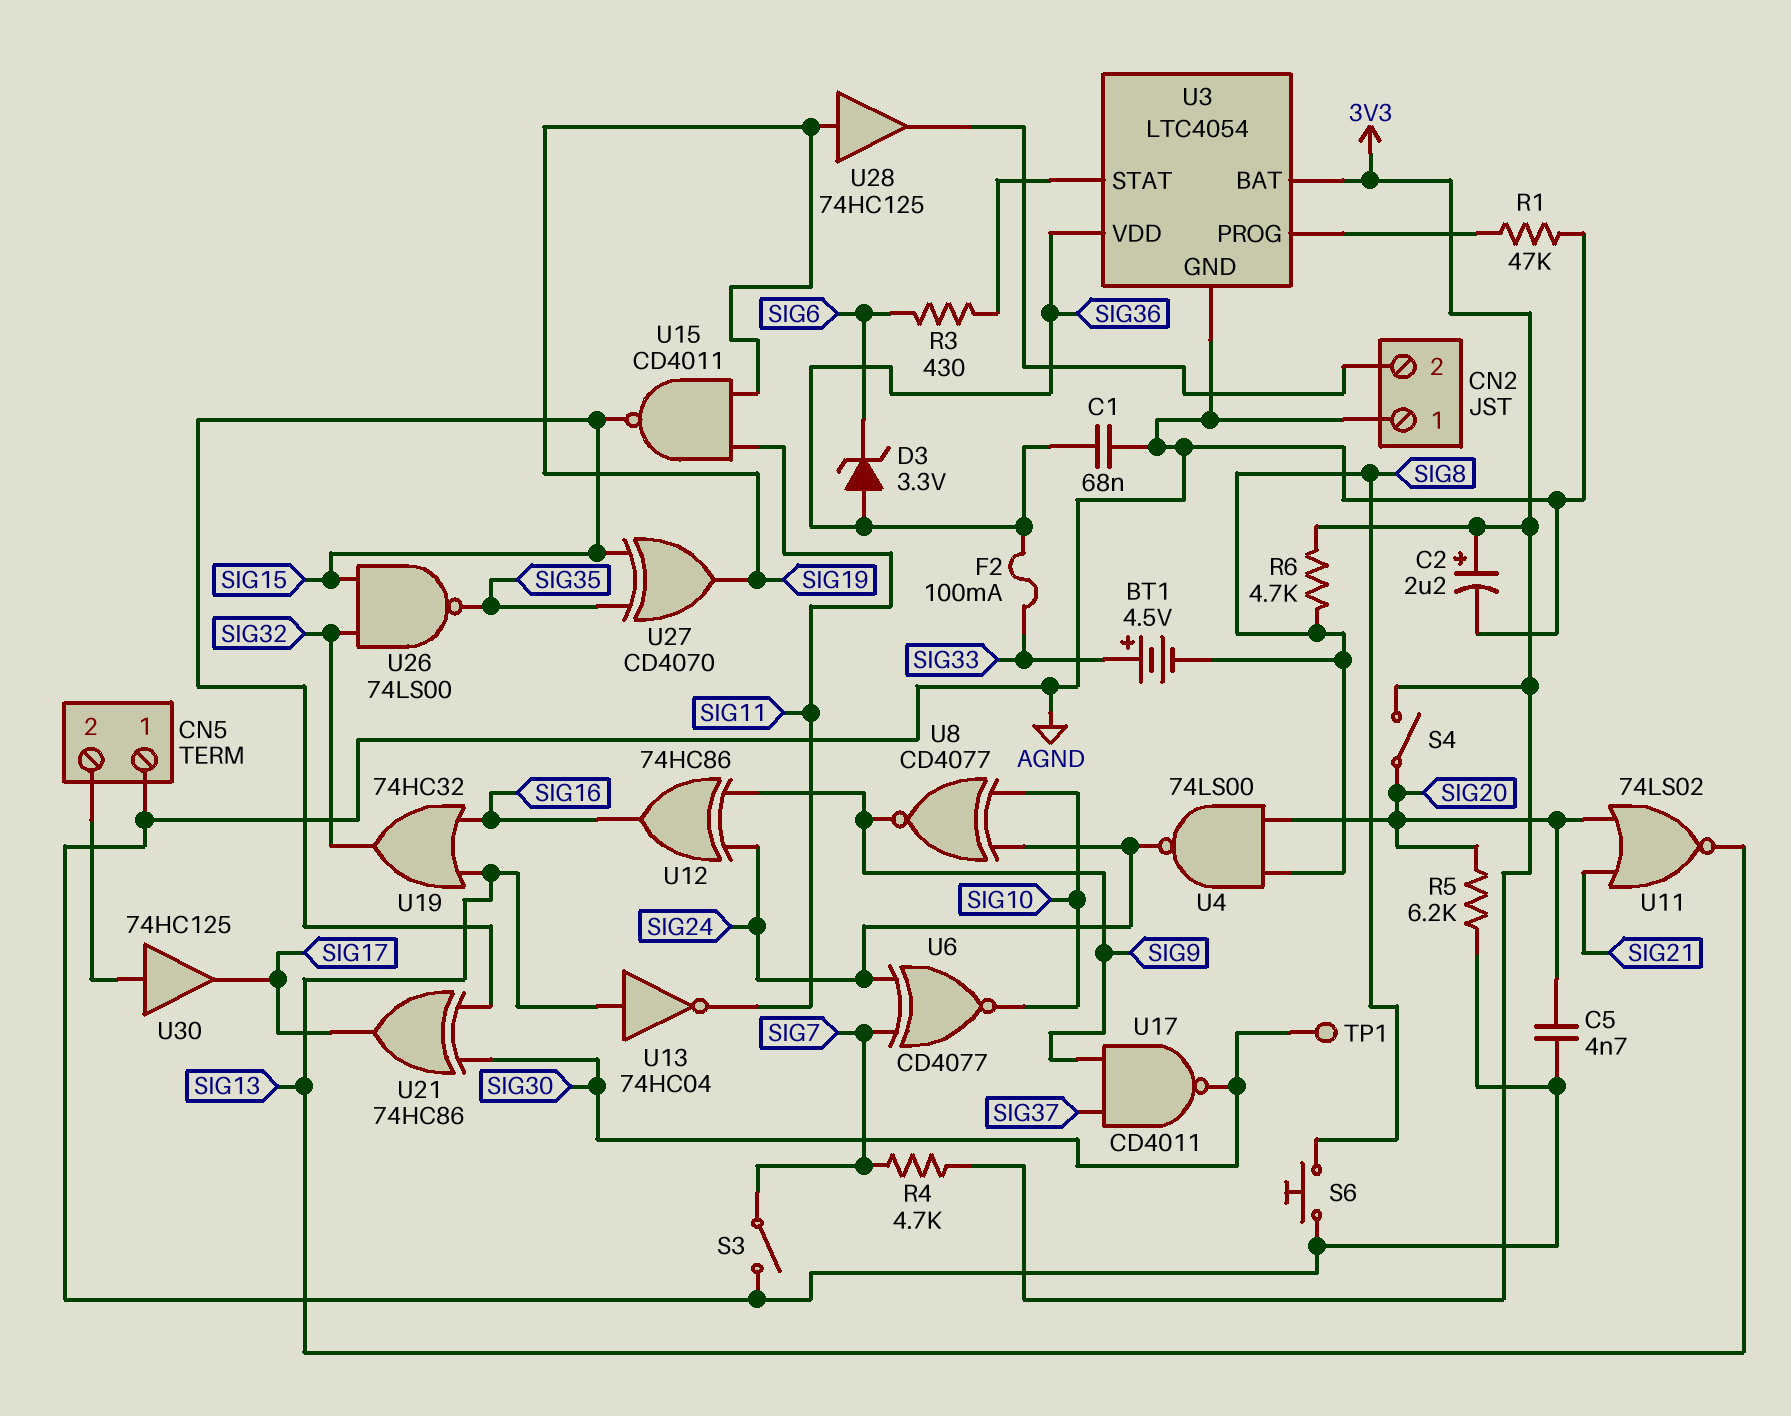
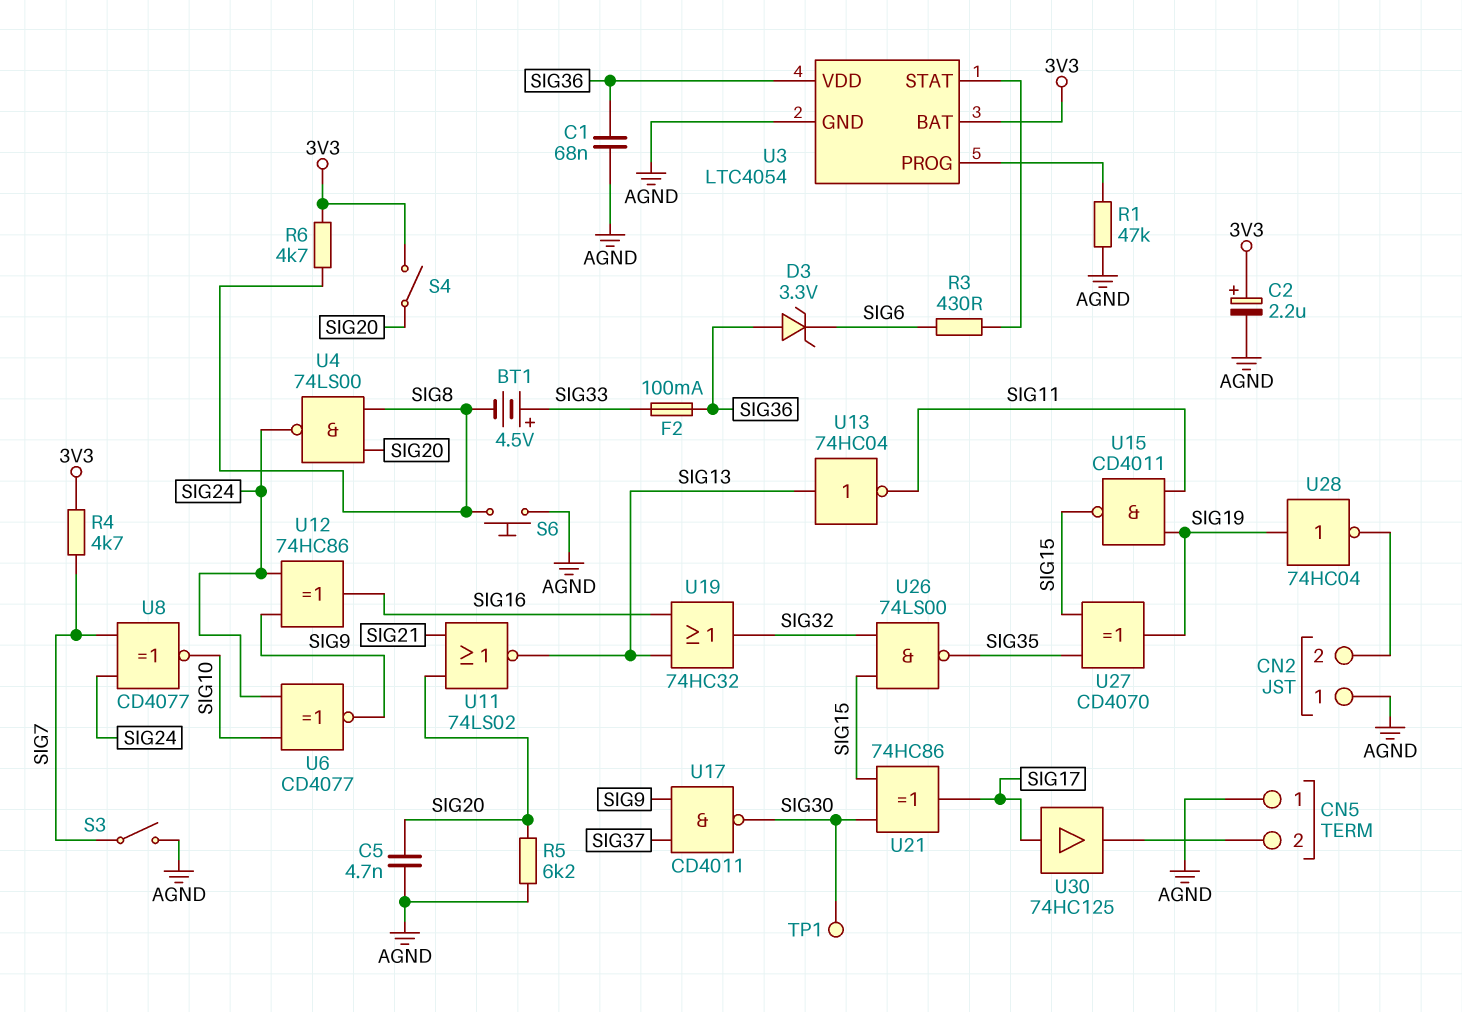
U6: XNOR CD4077 (in SIG7, in SIG24, out SIG10) -> XNOR CD4077 (in SIG10, in SIG24, out SIG9)
U8: XNOR CD4077 (in SIG10, in SIG24, out SIG9) -> XNOR CD4077 (in SIG7, in SIG24, out SIG10)
U28: buffer 74HC125 (in SIG19, out CN2/2) -> NOT 74HC04 (in SIG19, out CN2/2)
U30: buffer 74HC125 (in CN5/2, out SIG17) -> buffer 74HC125 (in SIG17, out CN5/2)

